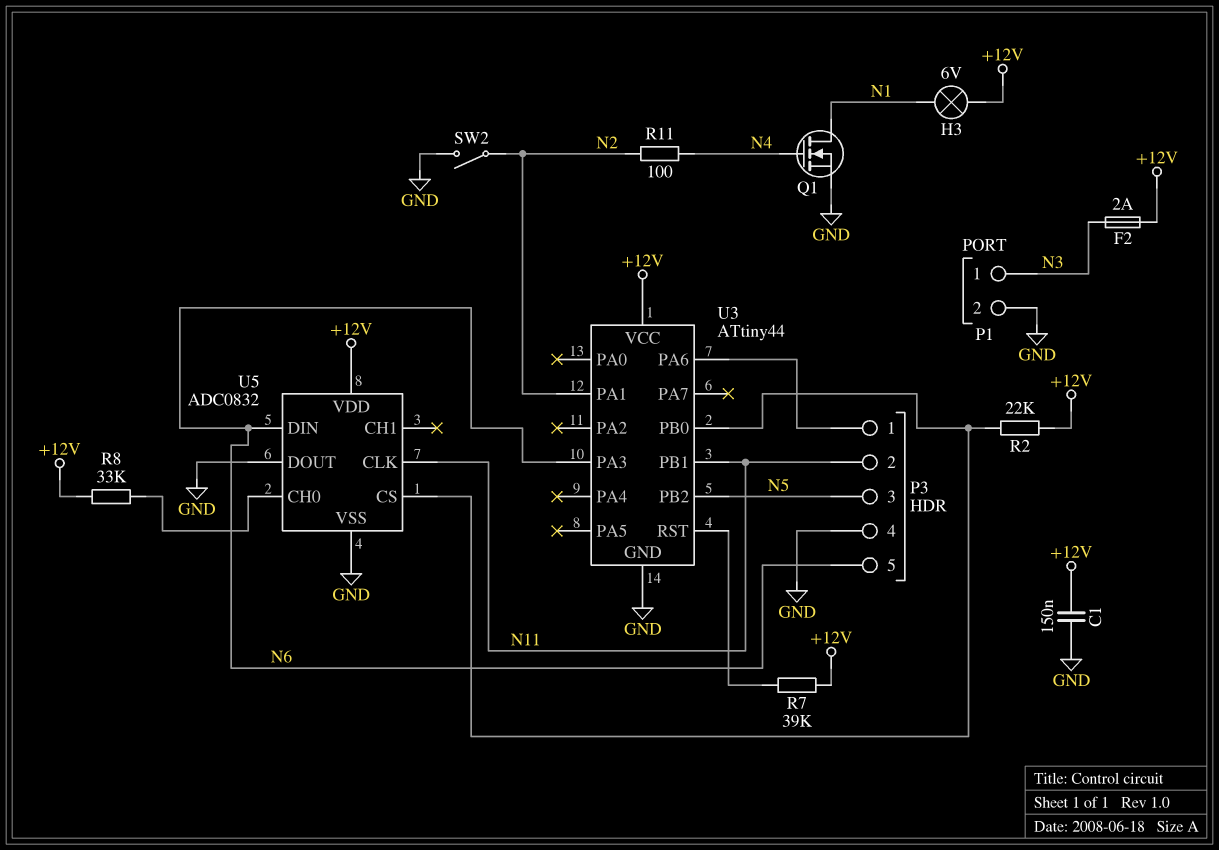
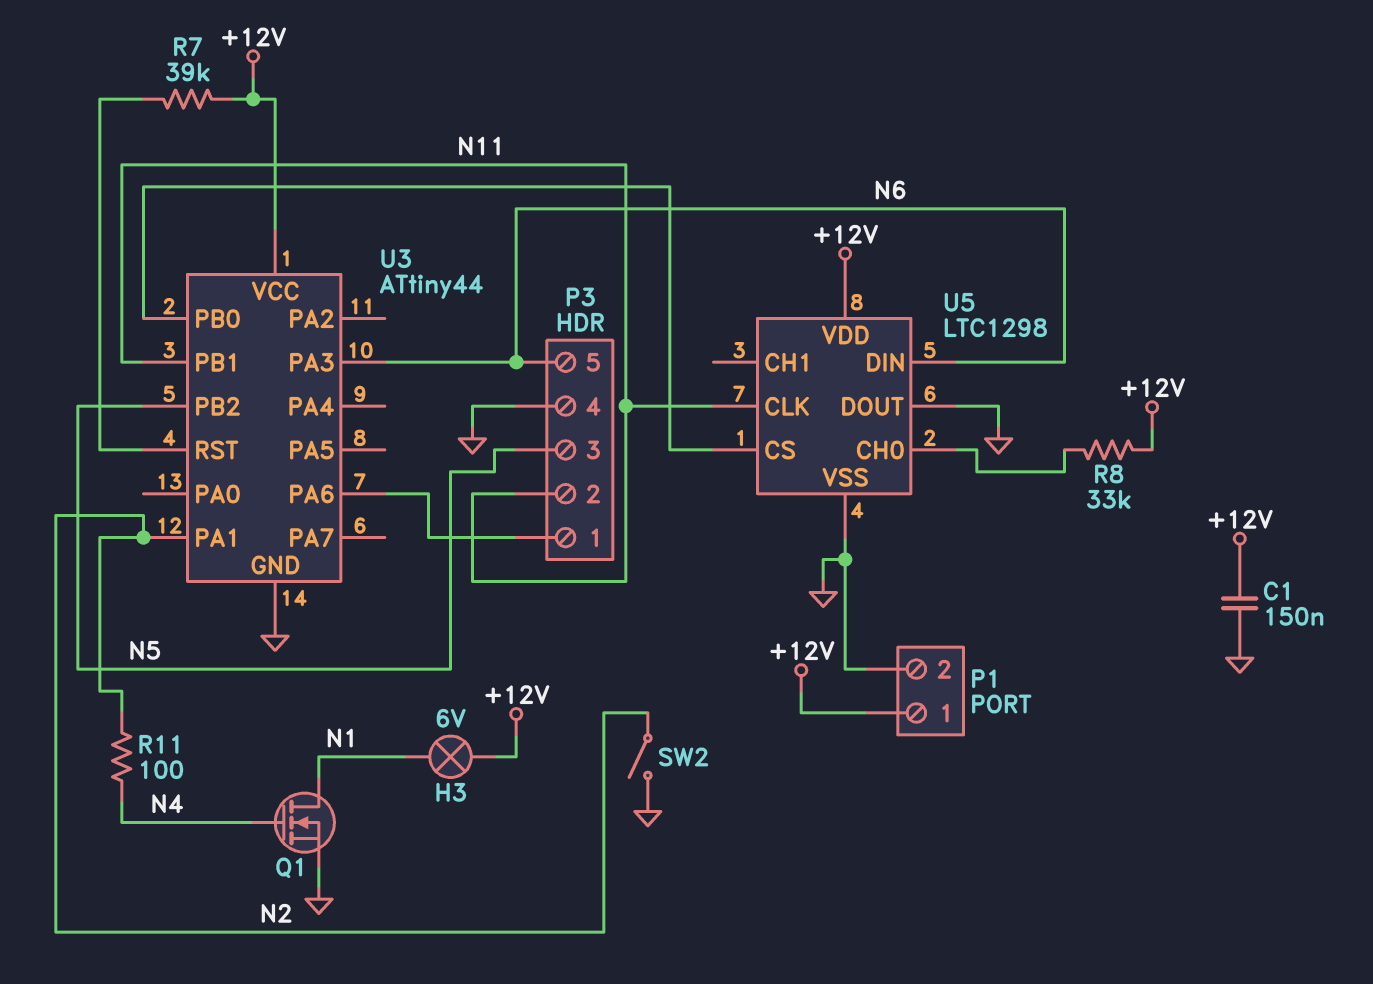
F2: 2A (+12V, N3) -> none
P1 pin 1: N3 -> +12V
R2: 22k (+12V, U3/PB0) -> none
U5: ADC0832 -> LTC1298

